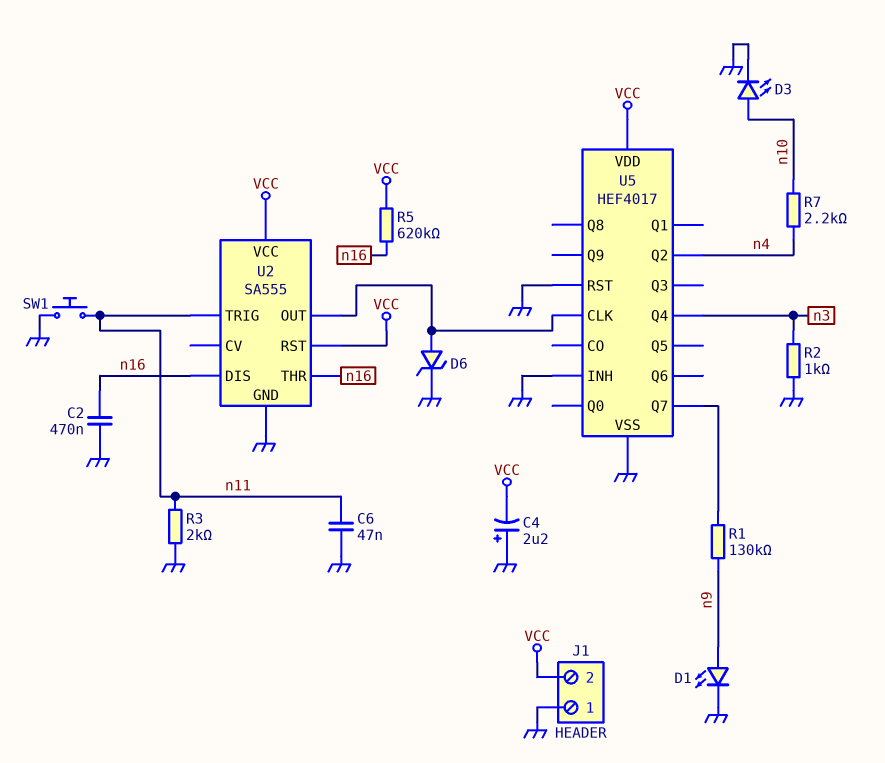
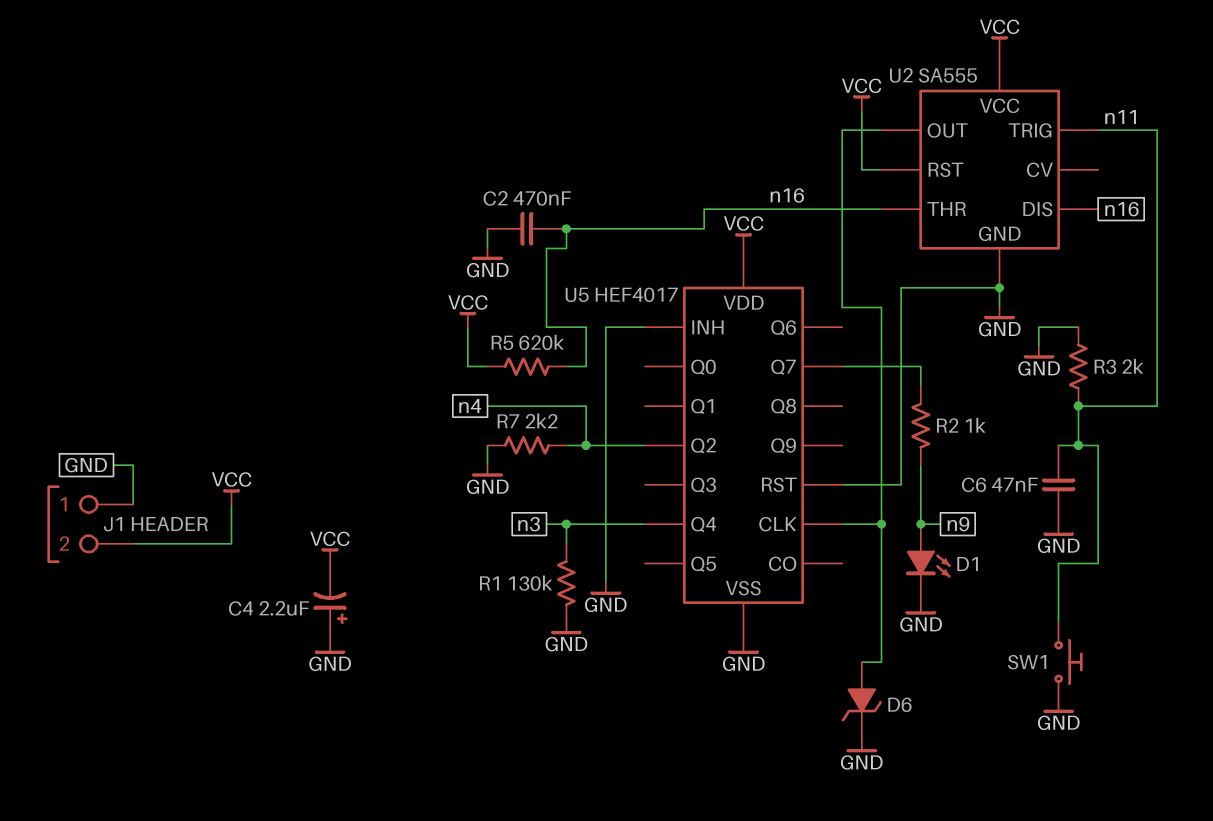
D3: LED (A n10, K GND) -> none
R1: 130k (U5/Q7, n9) -> 130k (GND, n3)
R2: 1k (GND, n3) -> 1k (U5/Q7, n9)
R7: 2.2k (n4, n10) -> 2.2k (GND, n4)

